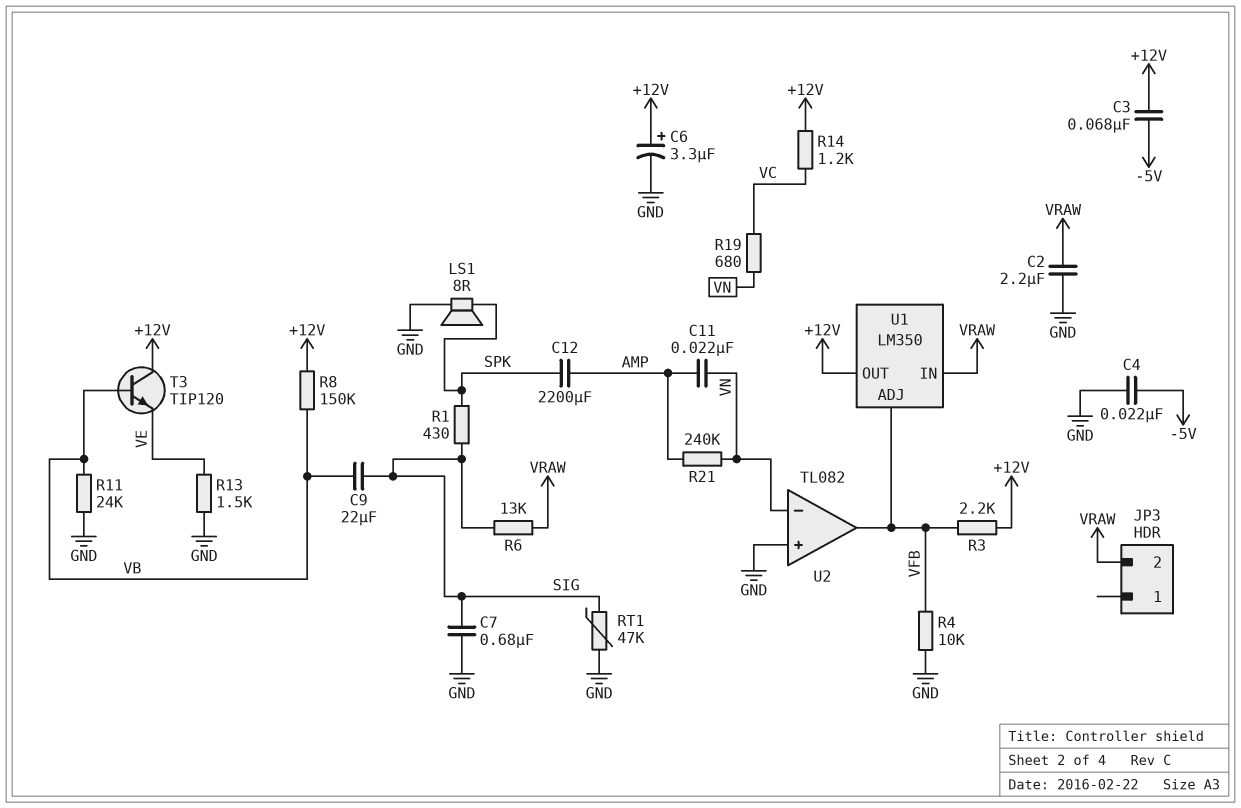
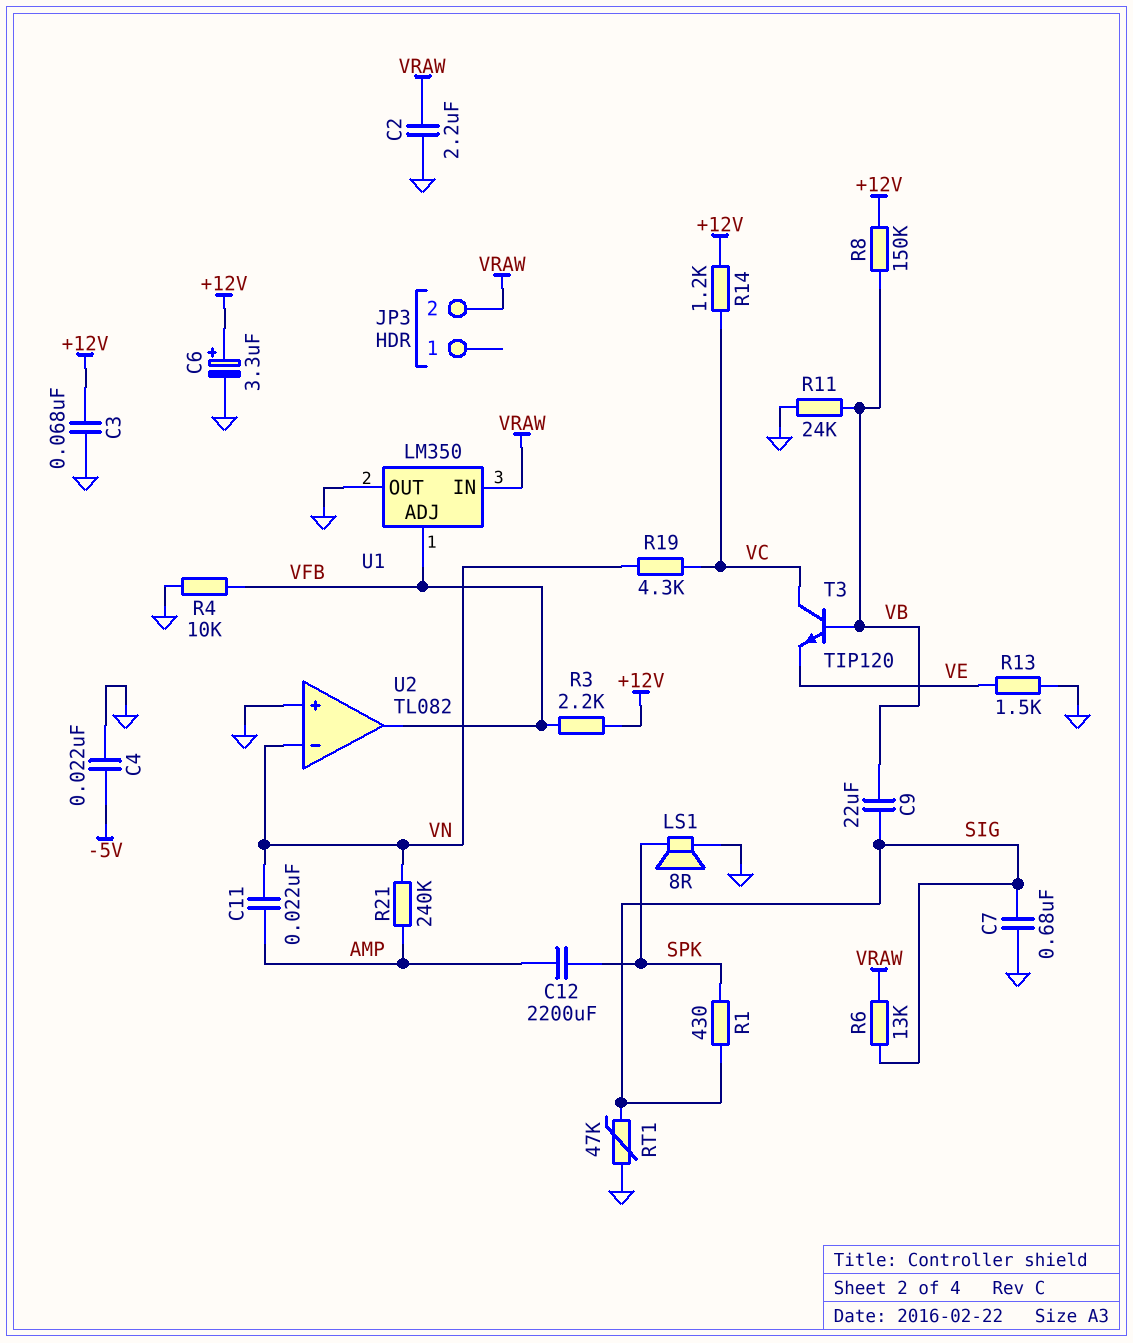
C3: 68nF (+12V, -5V) -> 68nF (+12V, GND)
R19: 680 (VC, VN) -> 4.3k (VC, VN)
T3: NPN TIP120 (B VB, C +12V, E VE) -> NPN TIP120 (B VB, C VC, E VE)
U1 pin OUT: +12V -> GND

